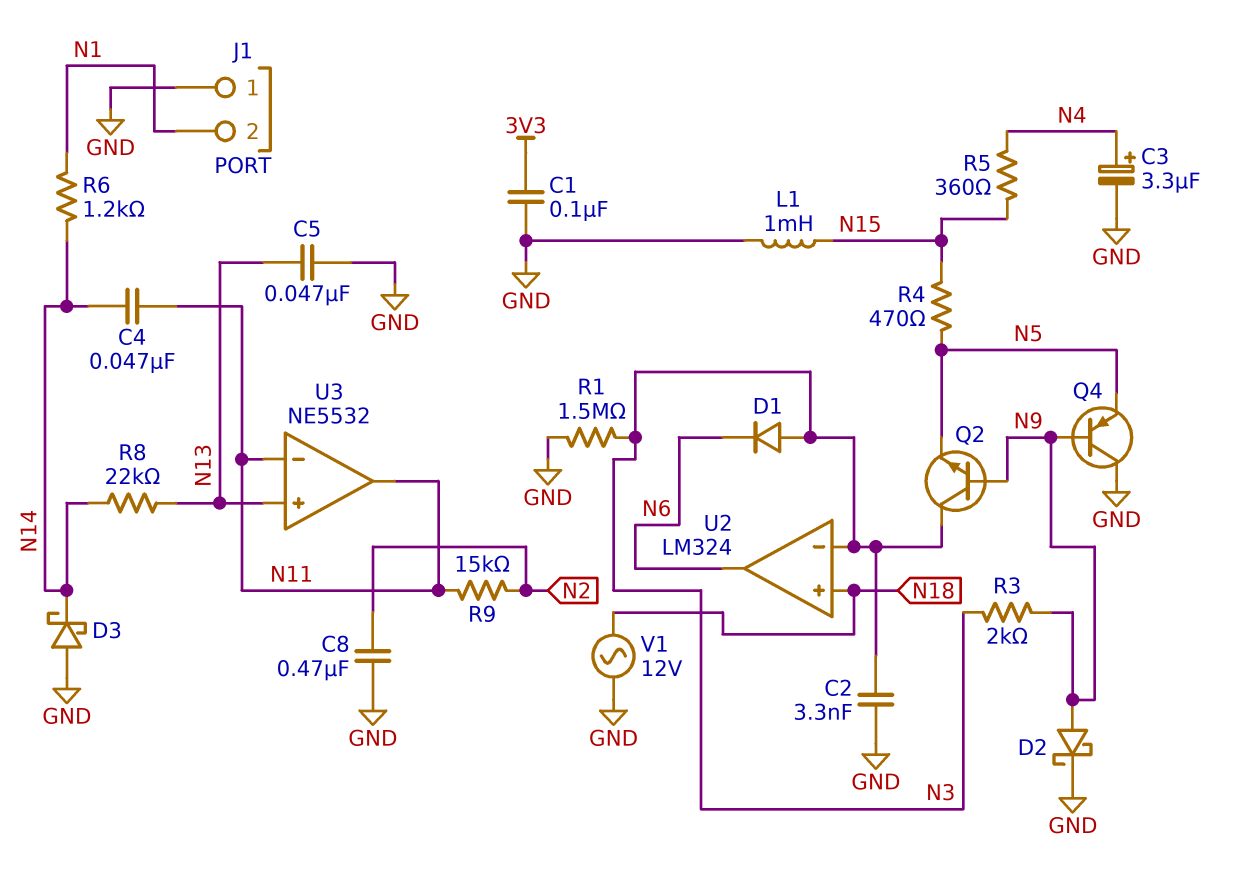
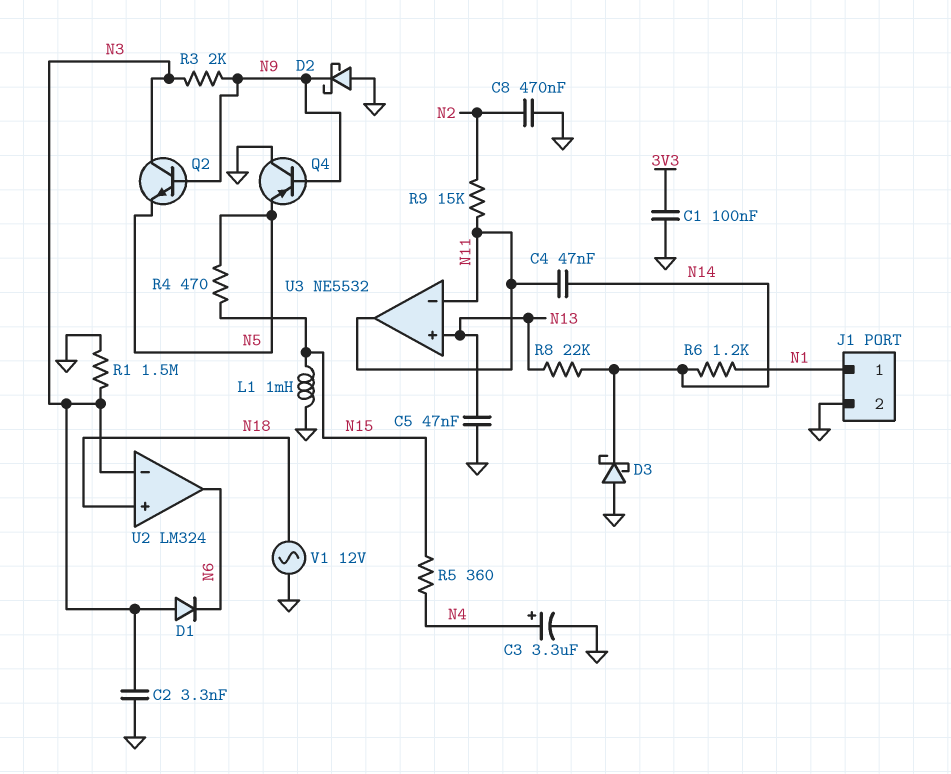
D2: schottky (A N9, K GND) -> schottky (A GND, K N9)
J1 pin 1: GND -> N1
J1 pin 2: N1 -> GND

